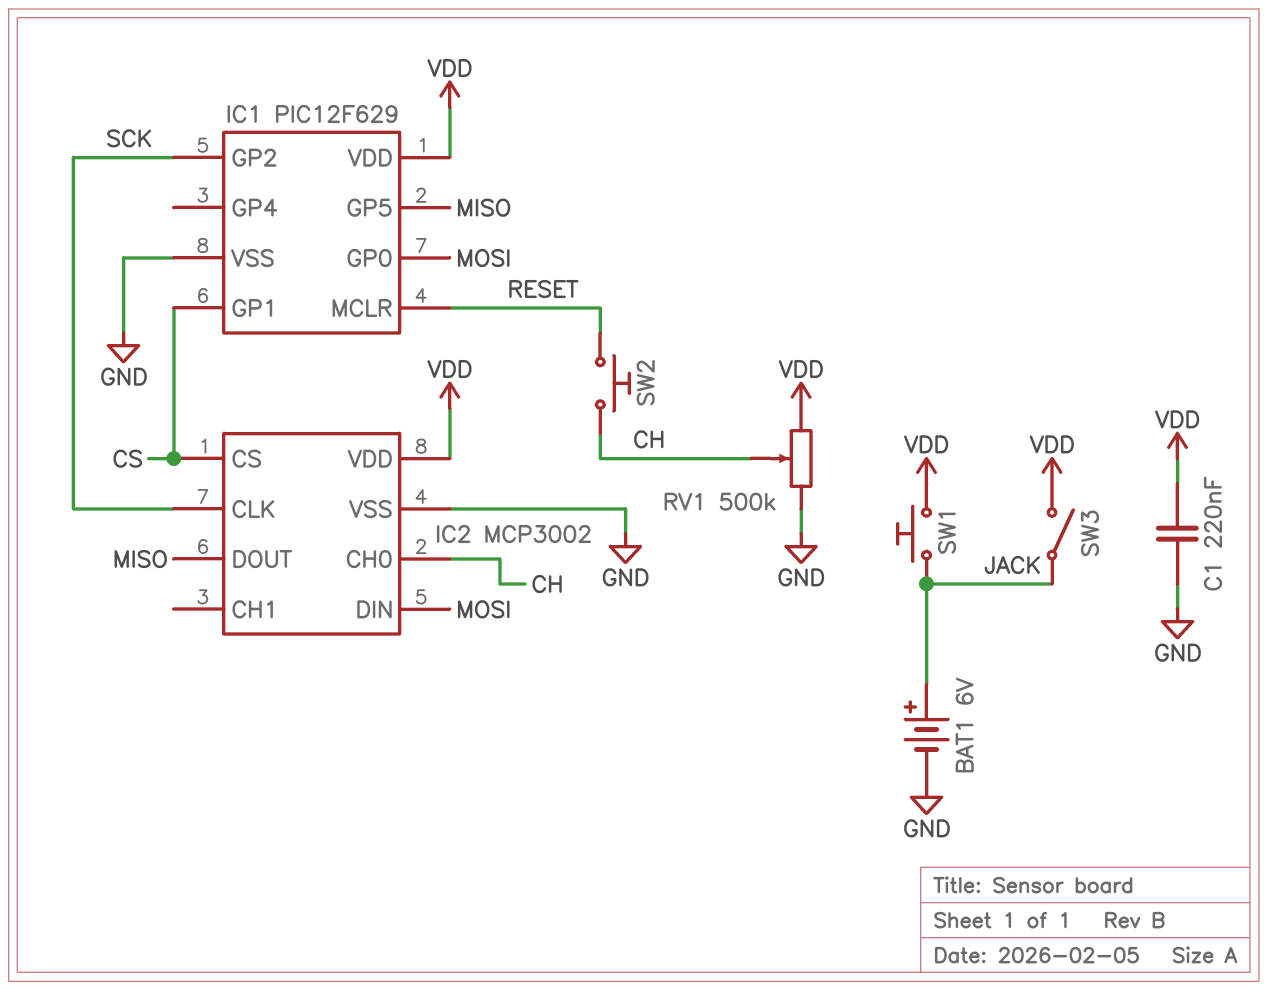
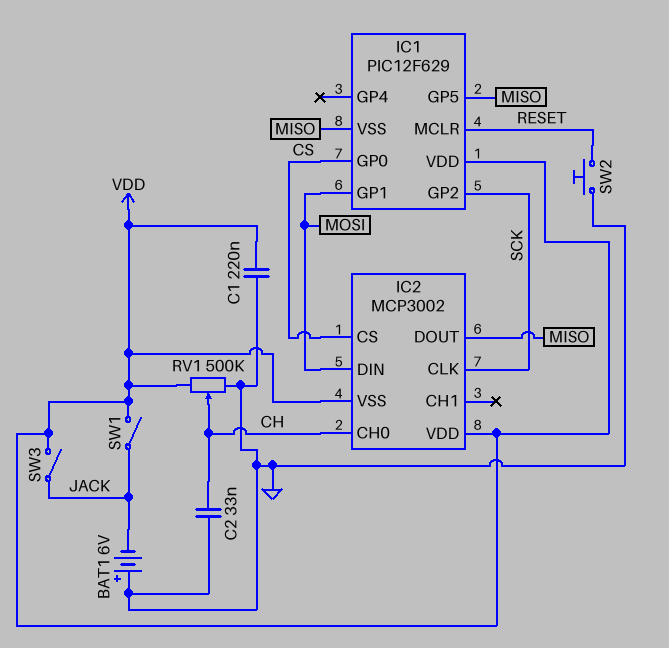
BAT1: 6V (plus JACK, minus GND) -> 6V (plus GND, minus JACK)
C2: none -> 33nF (CH, GND)
IC1 pin GP0: MOSI -> CS
IC1 pin GP1: CS -> MOSI
IC1 pin VSS: GND -> MISO
IC2 pin VSS: GND -> VDD
SW1: button (JACK, VDD) -> switch (JACK, VDD)
SW2: button (CH, RESET) -> button (GND, RESET)

